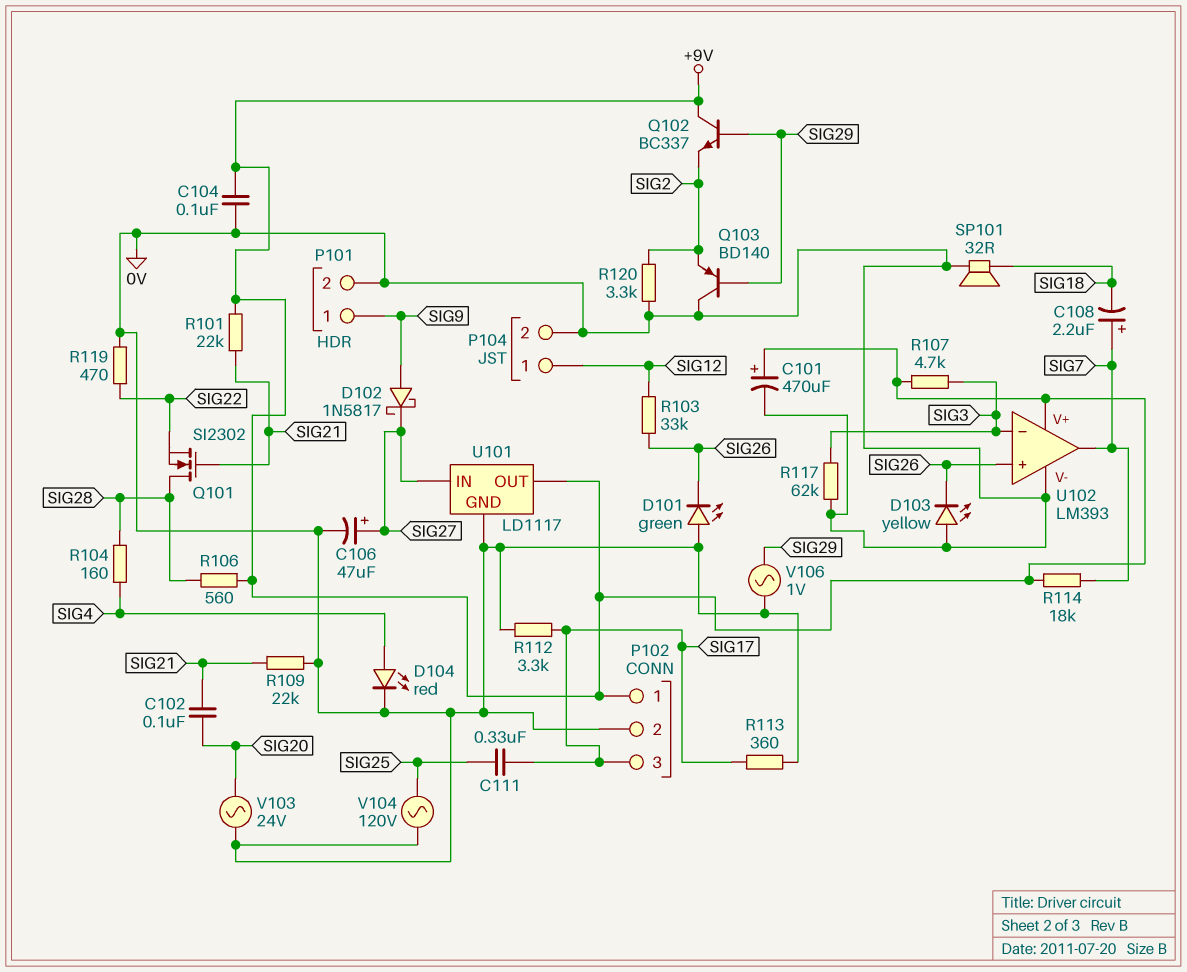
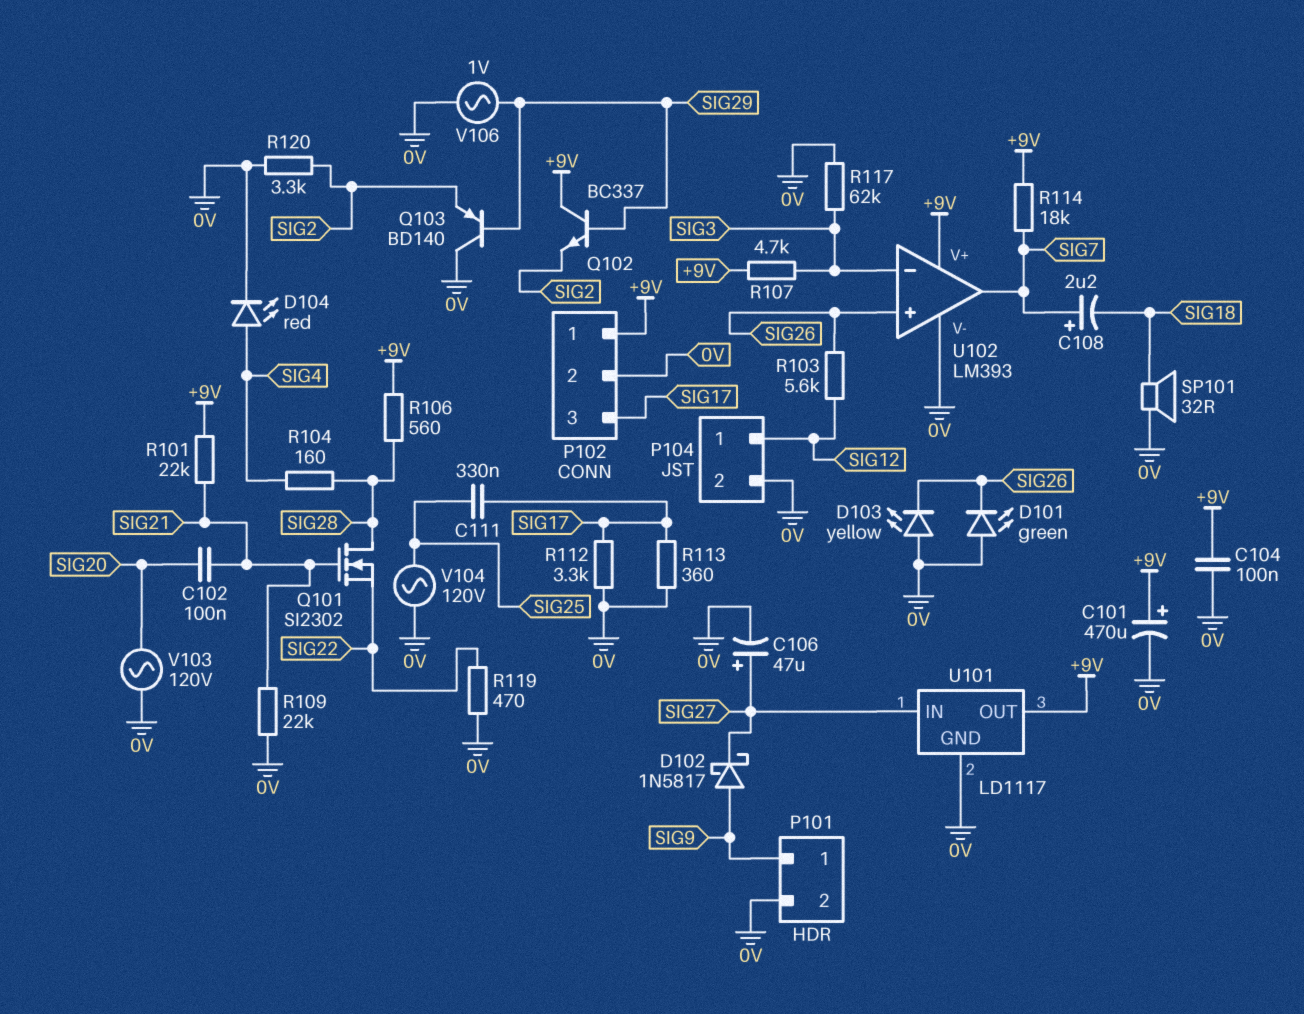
R103: 33k (SIG12, SIG26) -> 5.6k (SIG12, SIG26)
V103: AC 24V (0V, SIG20) -> AC 120V (0V, SIG20)

